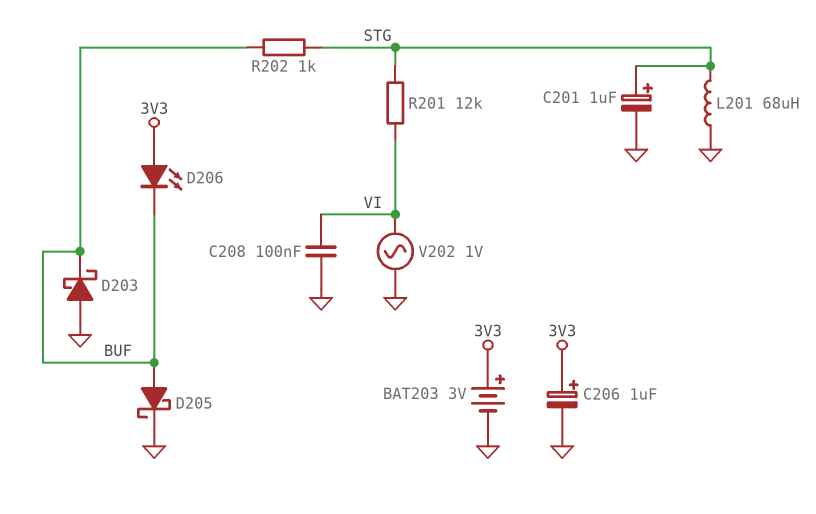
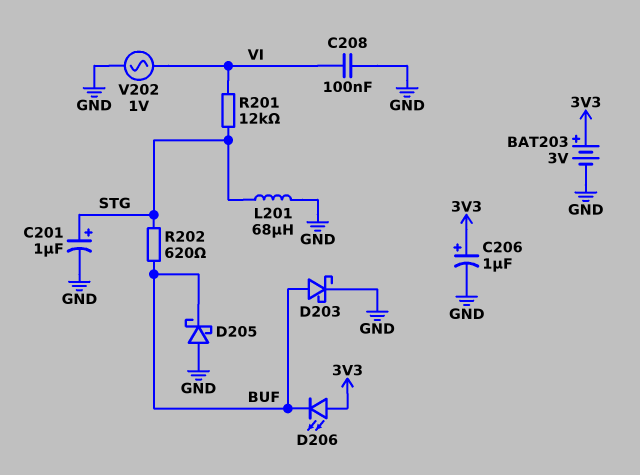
D203: schottky (A GND, K BUF) -> schottky (A BUF, K GND)
D205: schottky (A BUF, K GND) -> schottky (A GND, K BUF)
R202: 1k (BUF, STG) -> 620 (BUF, STG)

